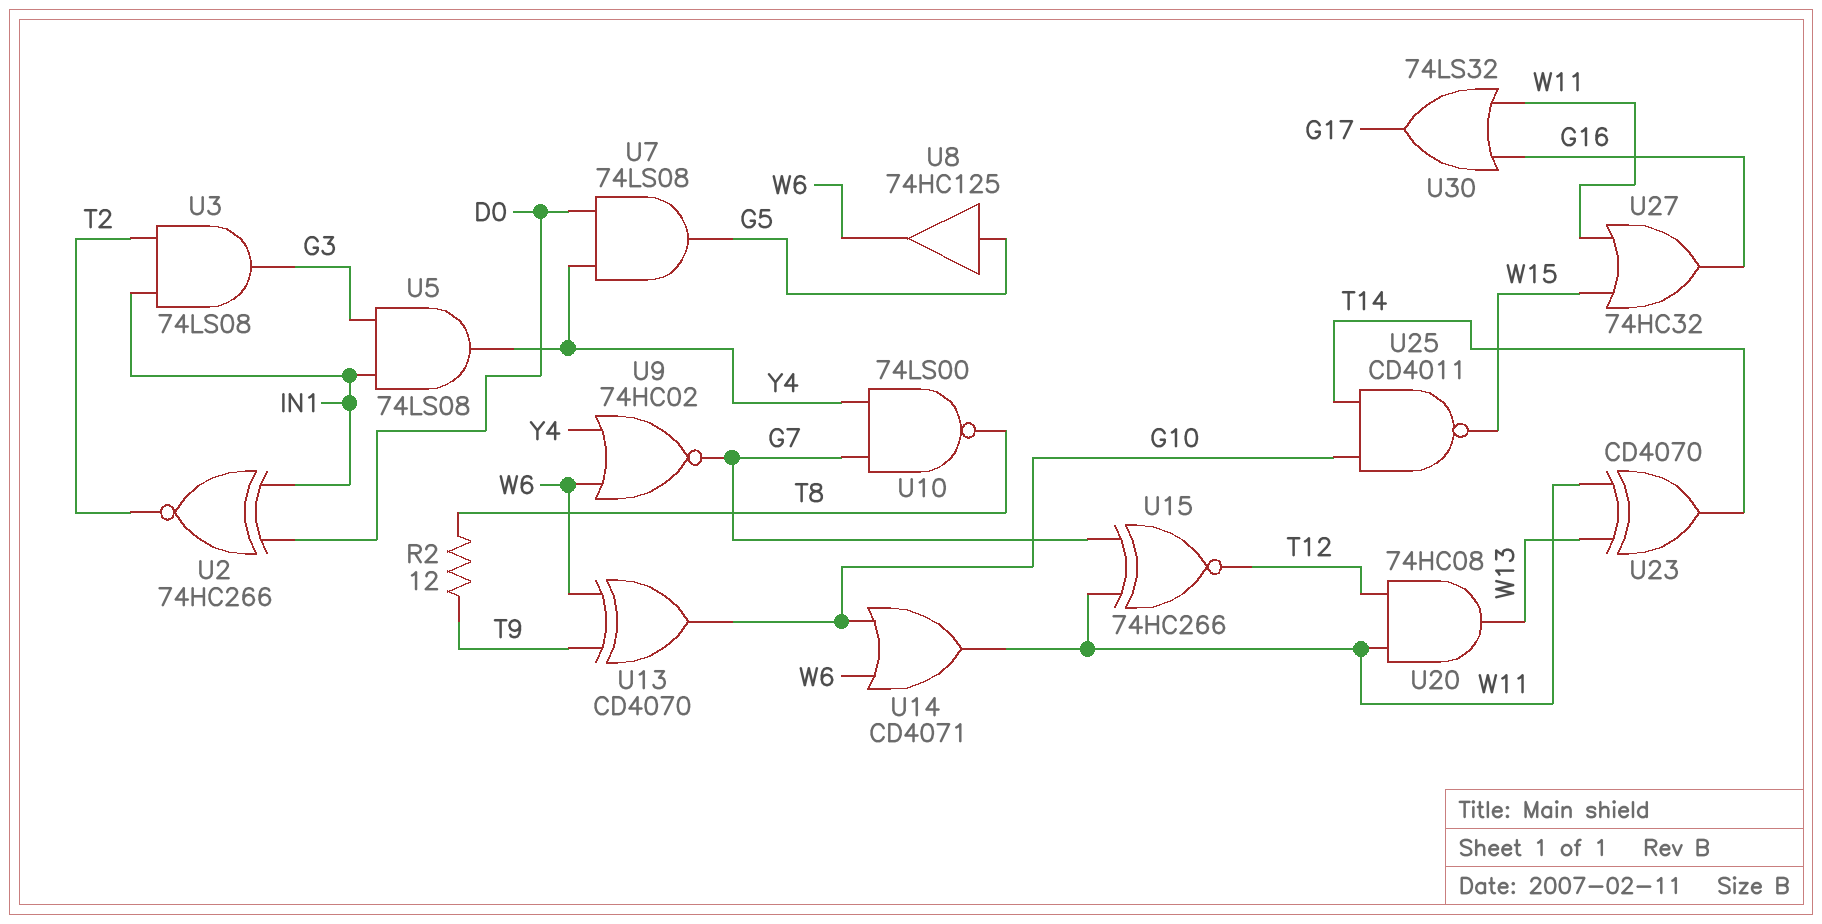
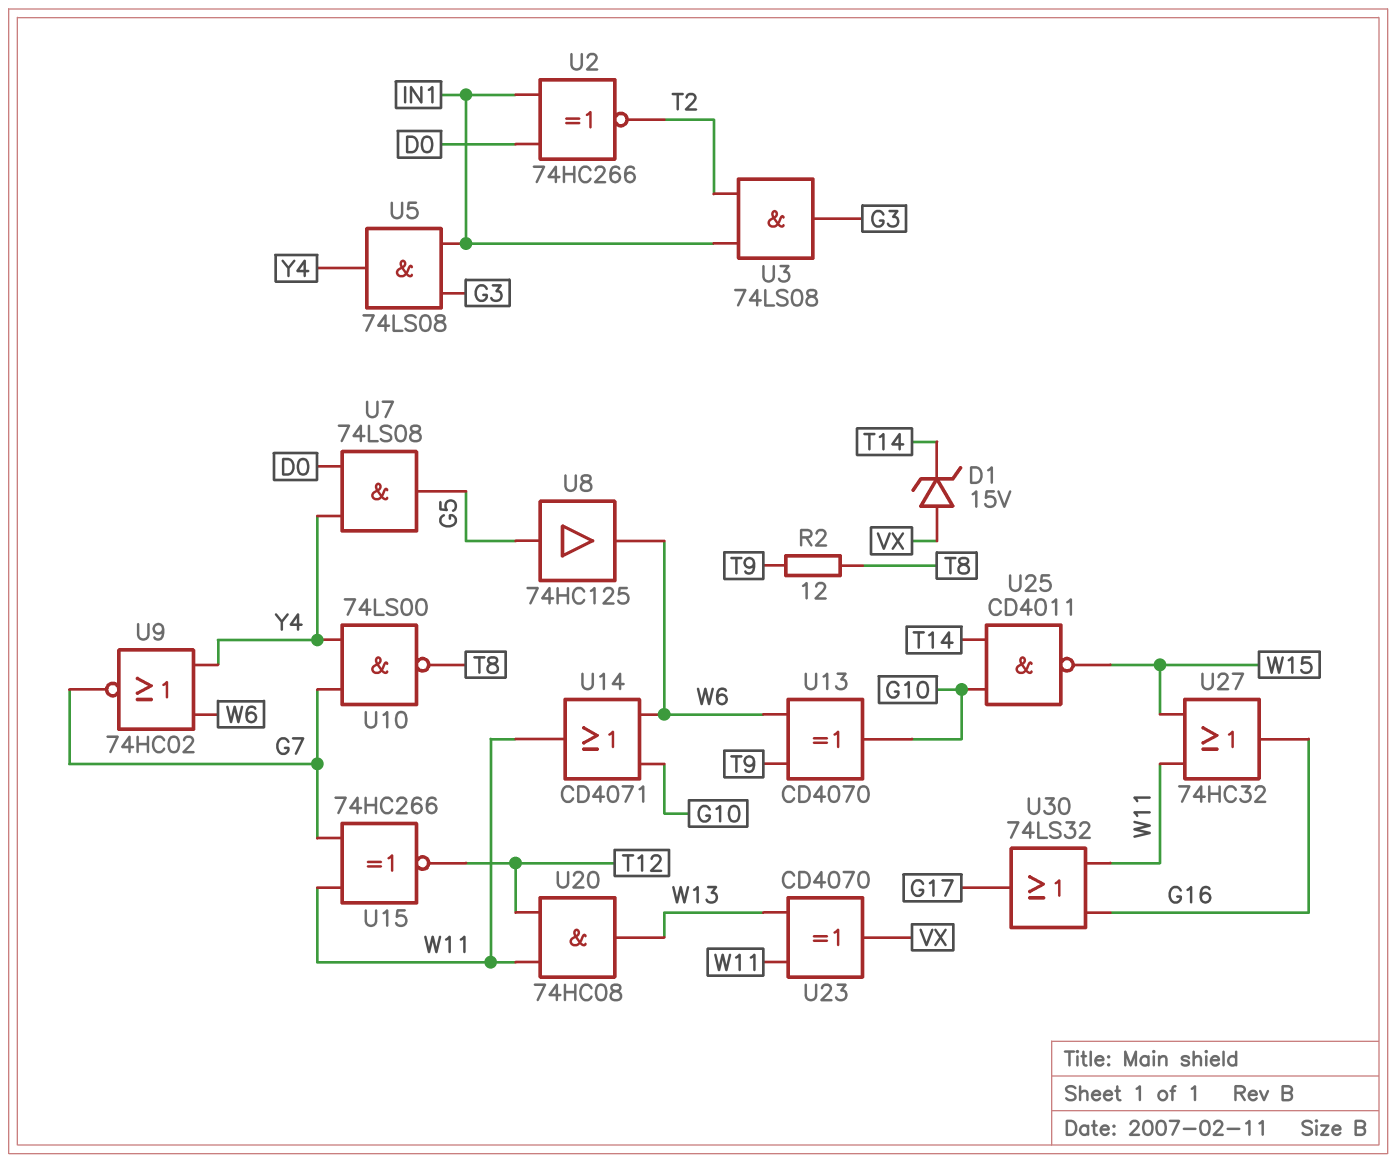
D1: none -> zener 15V (A VX, K T14)
U23: XOR CD4070 (in W11, in W13, out T14) -> XOR CD4070 (in W11, in W13, out VX)

